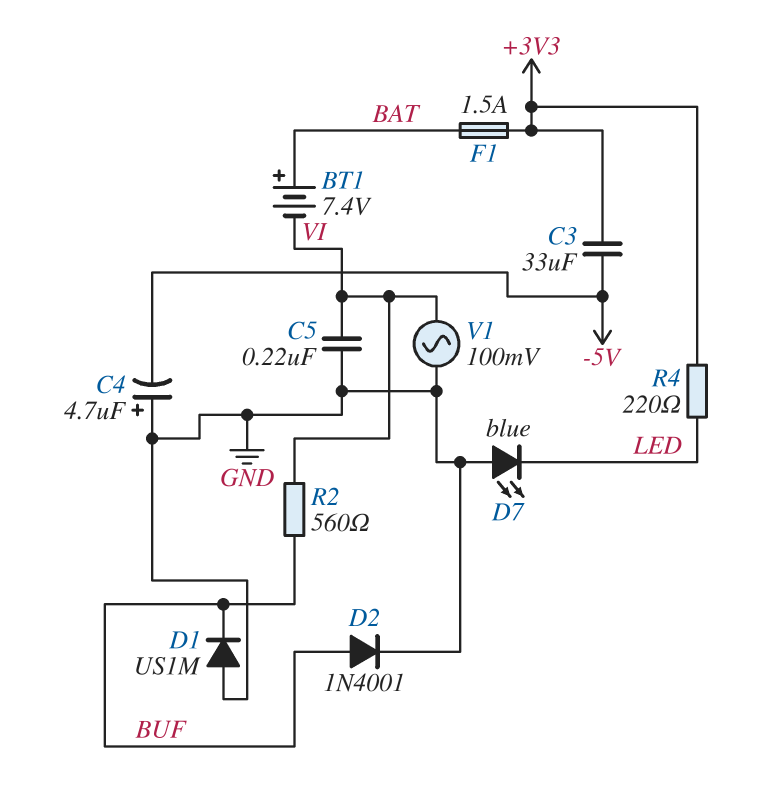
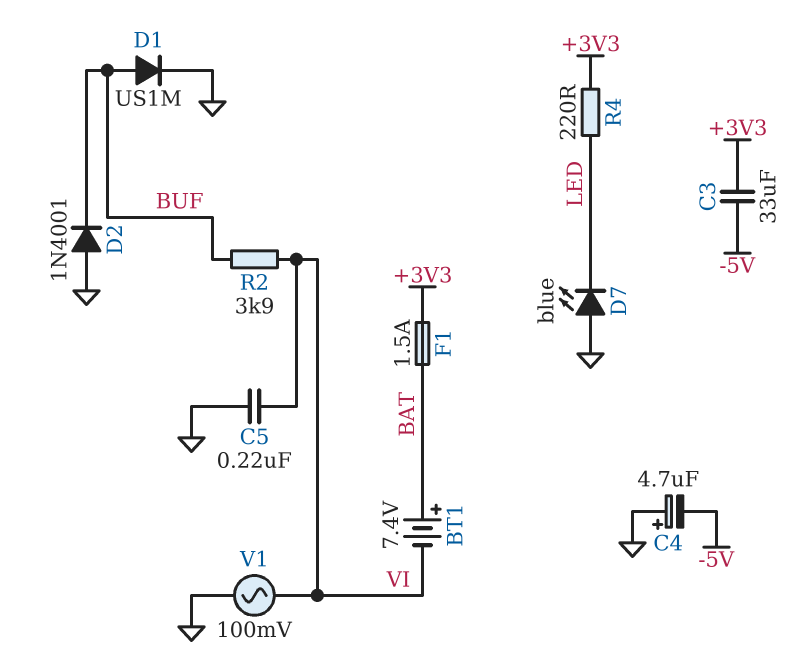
D1: diode US1M (A GND, K BUF) -> diode US1M (A BUF, K GND)
D2: diode 1N4001 (A BUF, K GND) -> diode 1N4001 (A GND, K BUF)
R2: 560 (BUF, VI) -> 3.9k (BUF, VI)

